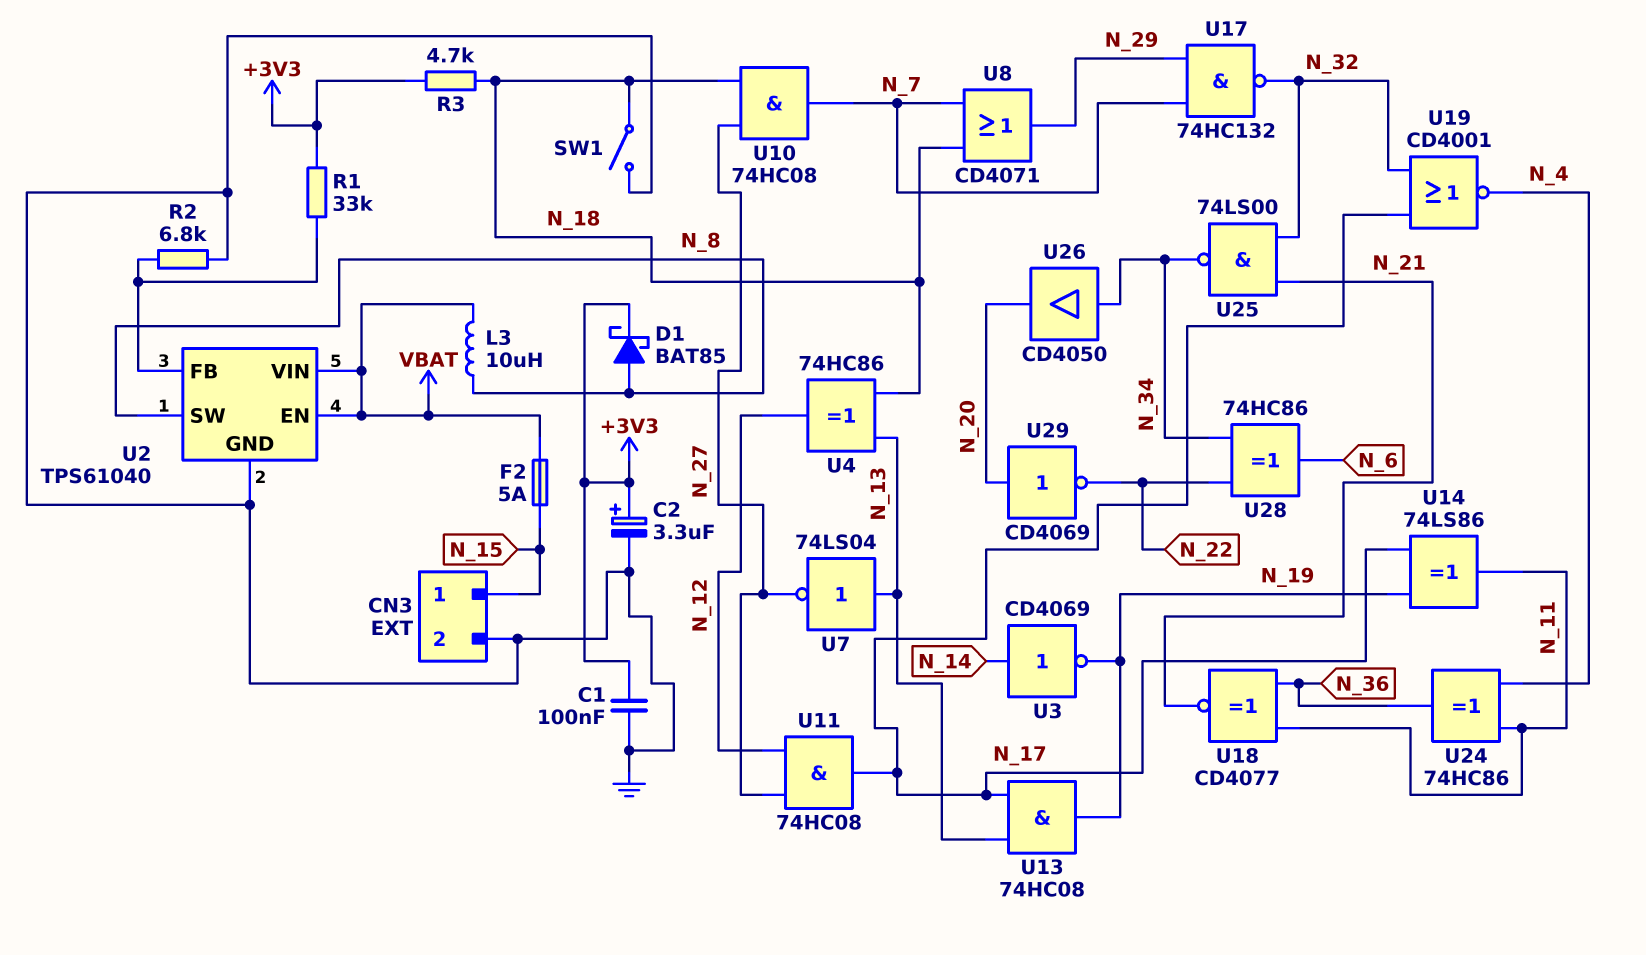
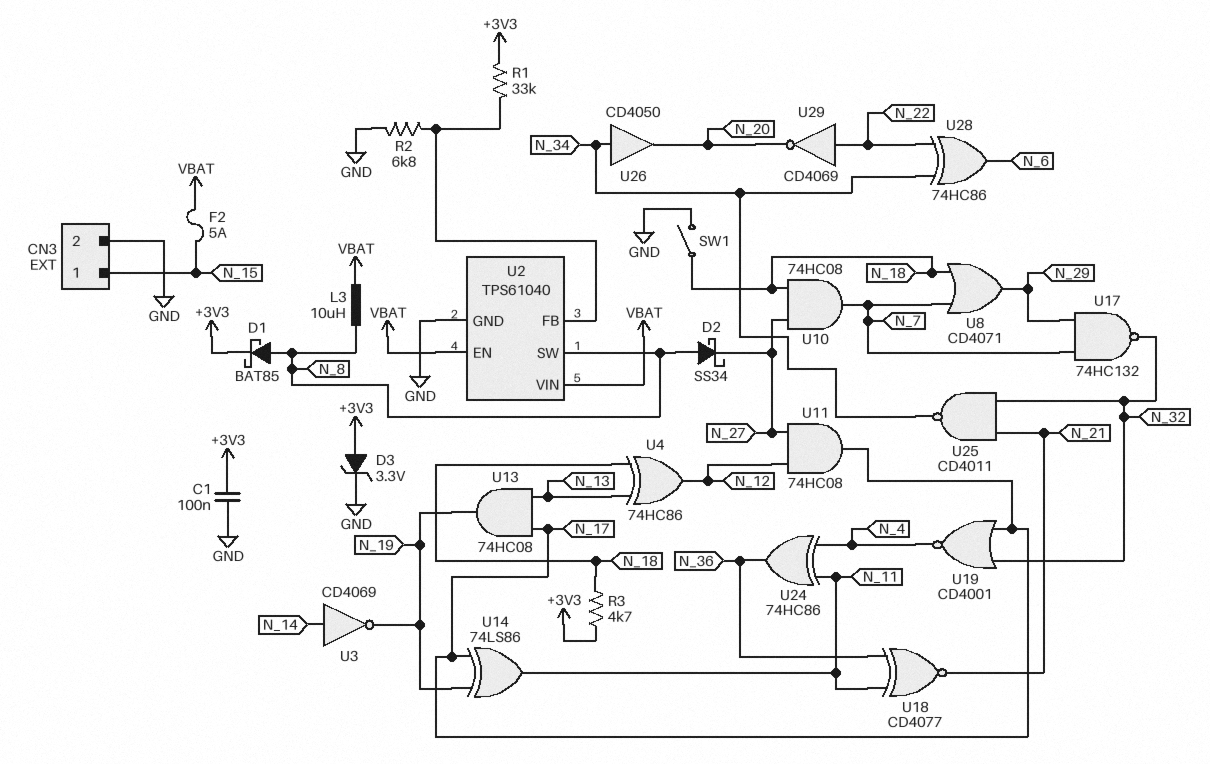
C2: 3.3uF (plus +3V3, minus GND) -> none
D2: none -> schottky SS34 (A N_8, K N_27)
D3: none -> zener 3.3V (A +3V3, K GND)
U7: NOT 74LS04 (in N_13, out N_27) -> none
U25: NAND 74LS00 (in N_21, in N_32, out N_34) -> NAND CD4011 (in N_21, in N_32, out N_34)
U29: NOT CD4069 (in N_20, out N_22) -> NOT CD4069 (in N_22, out N_20)

